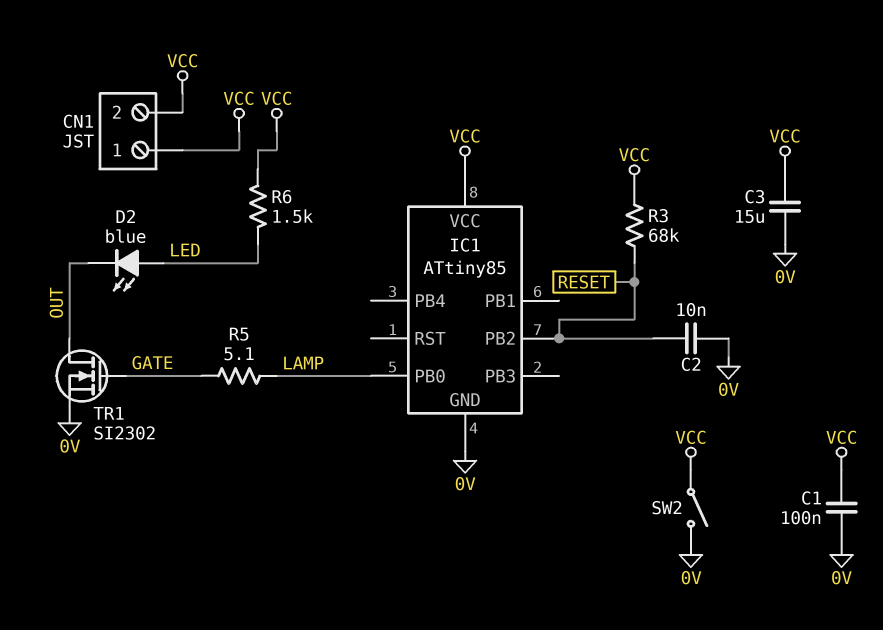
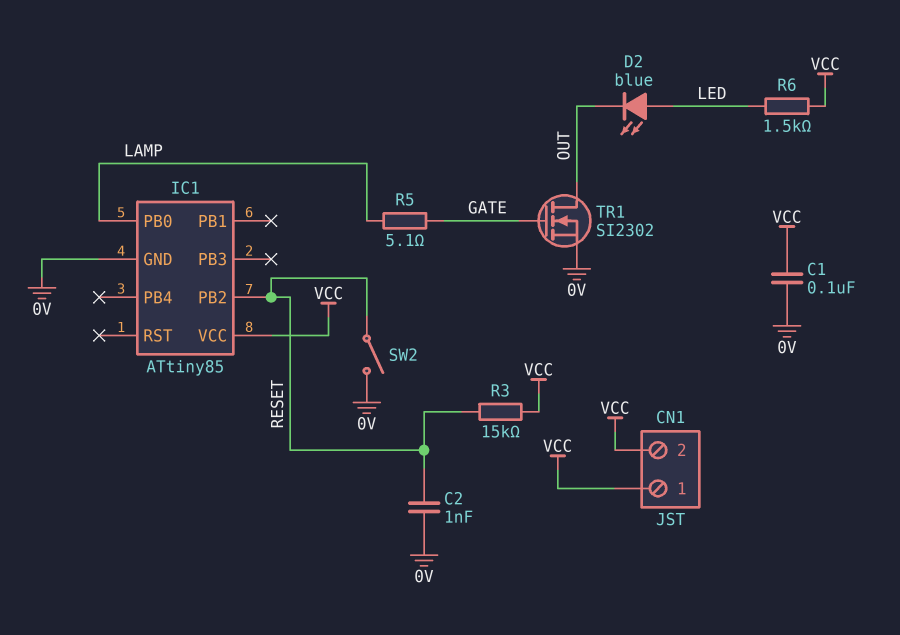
C2: 10nF (0V, RESET) -> 1nF (0V, RESET)
C3: 15uF (0V, VCC) -> none
R3: 68k (RESET, VCC) -> 15k (RESET, VCC)
SW2: switch (0V, VCC) -> switch (0V, RESET)

